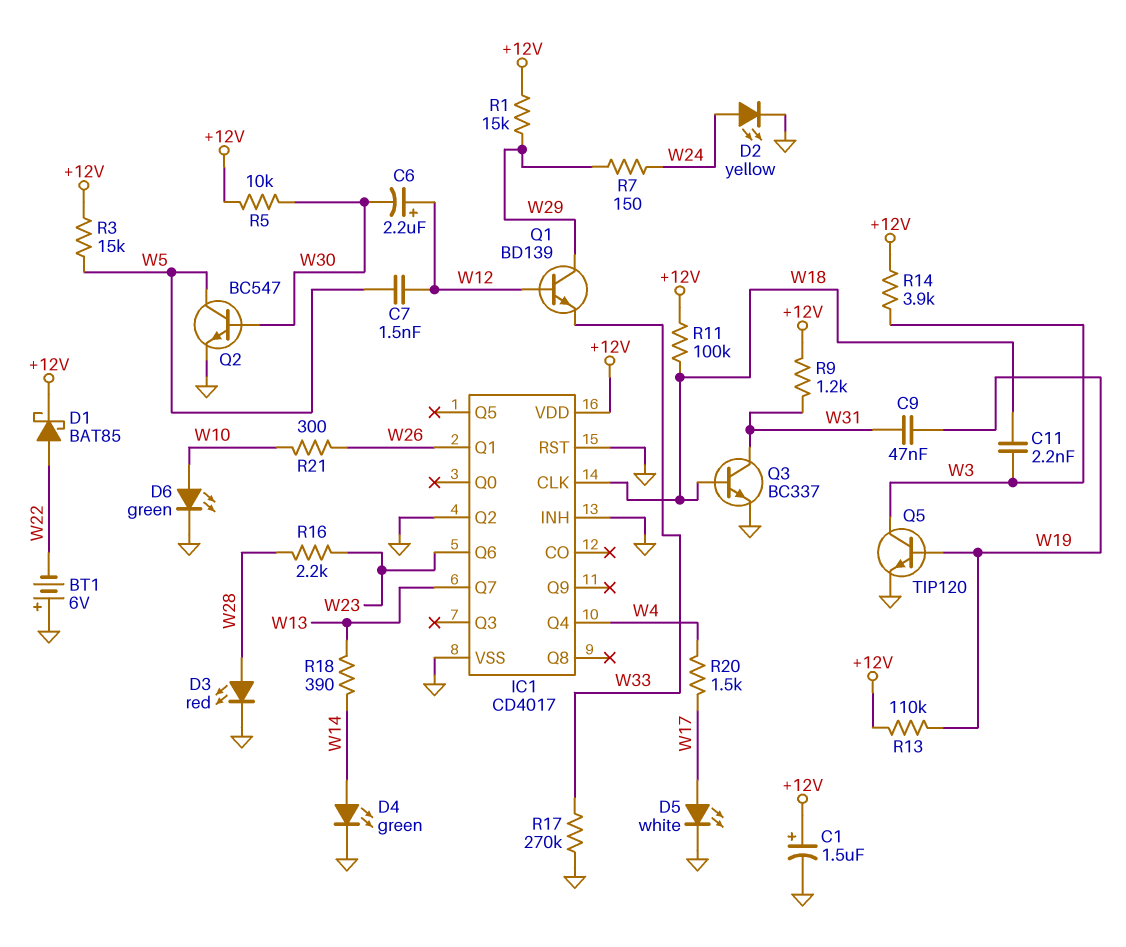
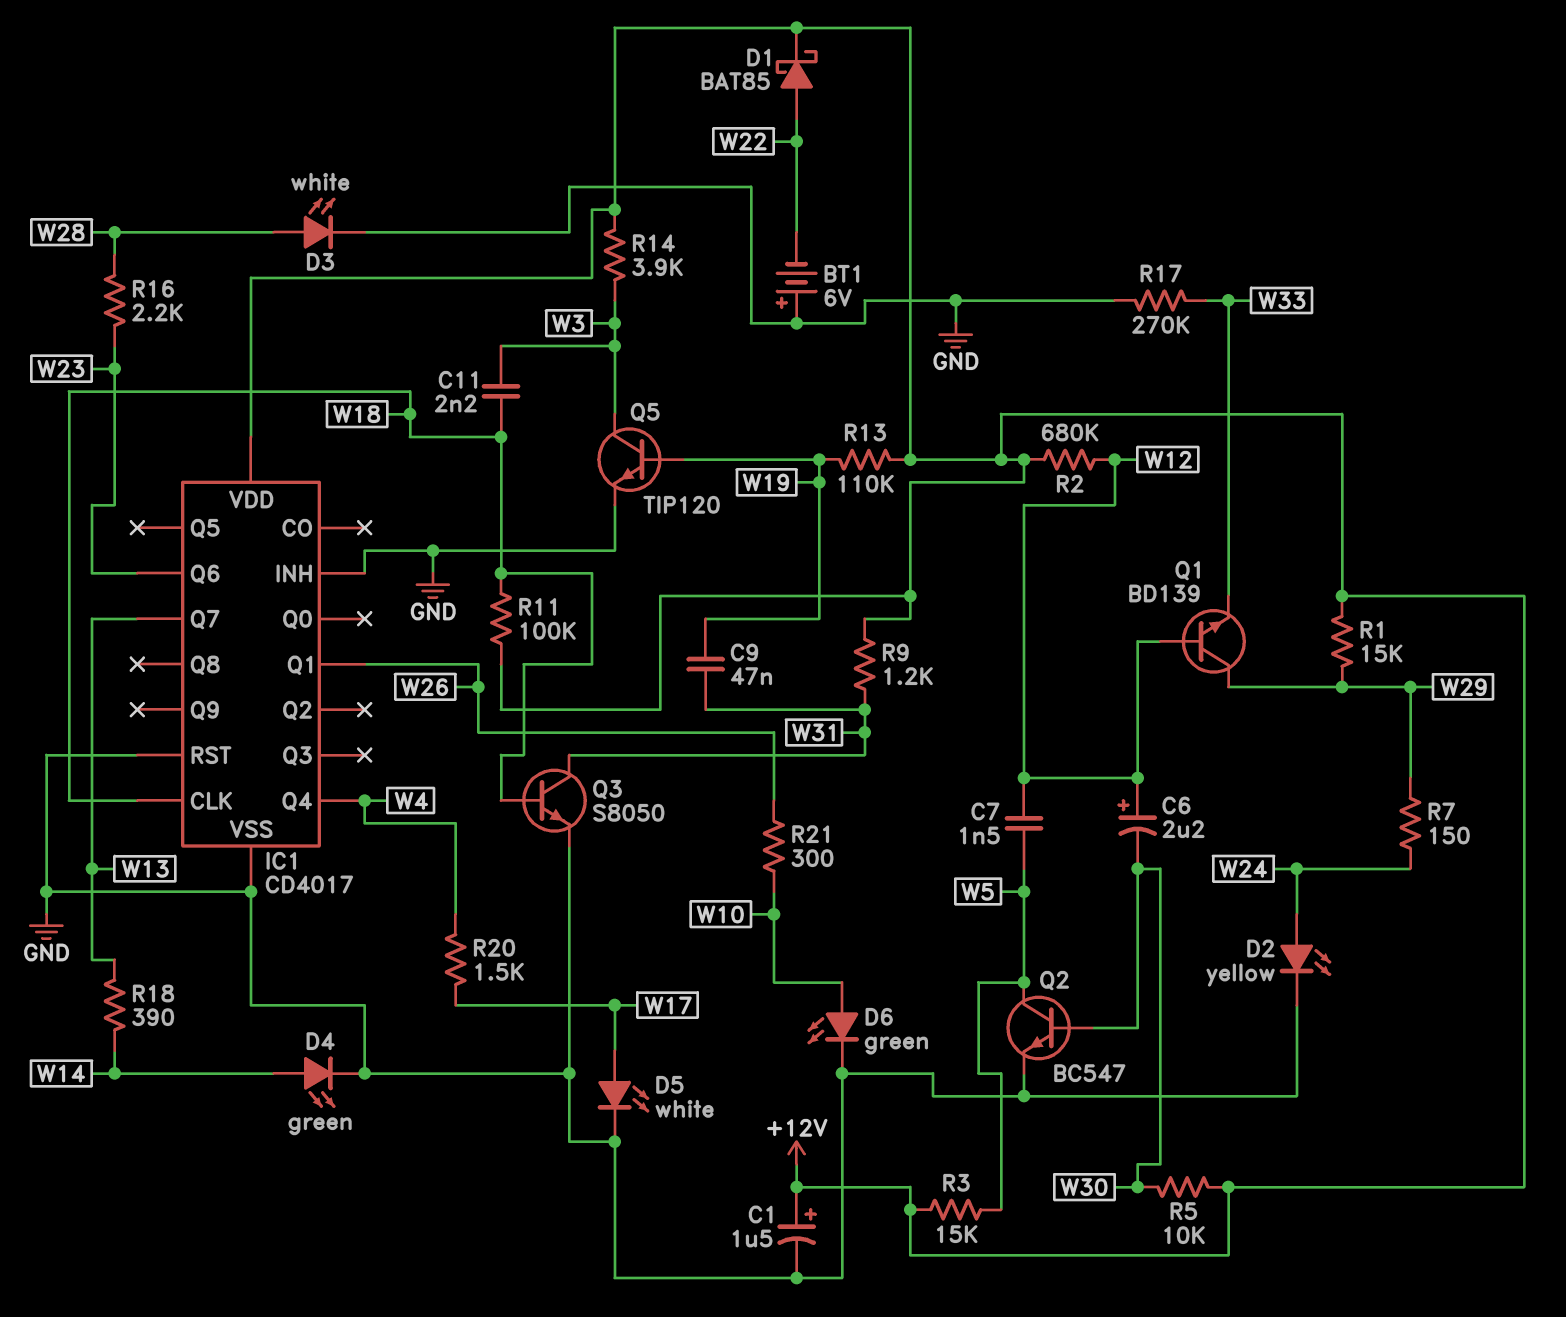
D3: LED red (A W28, K GND) -> LED white (A W28, K GND)
IC1 pin Q2: GND -> none
Q3: NPN BC337 (B W18, C W31, E GND) -> NPN S8050 (B W18, C W31, E GND)
R2: none -> 680k (+12V, W12)

